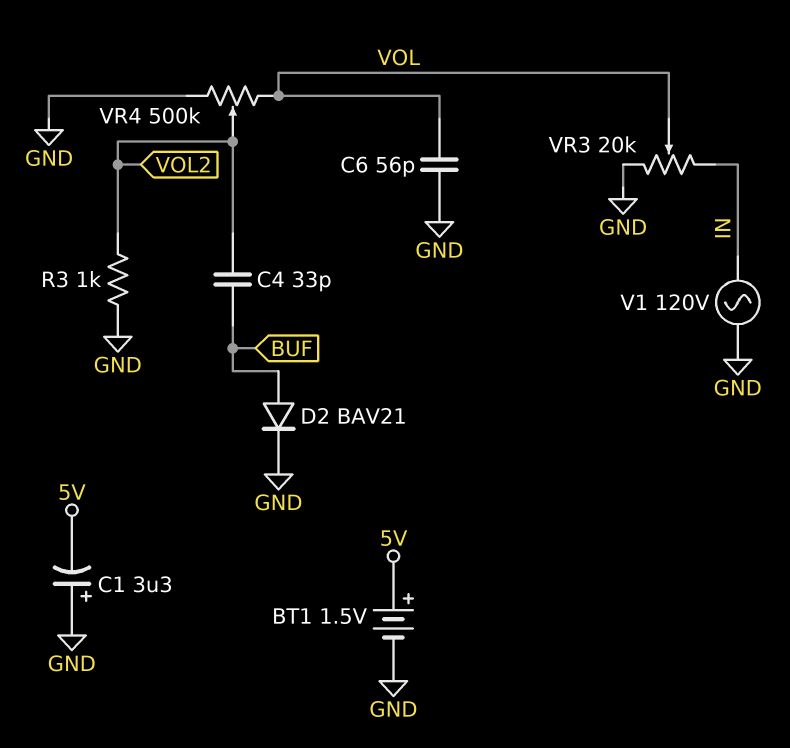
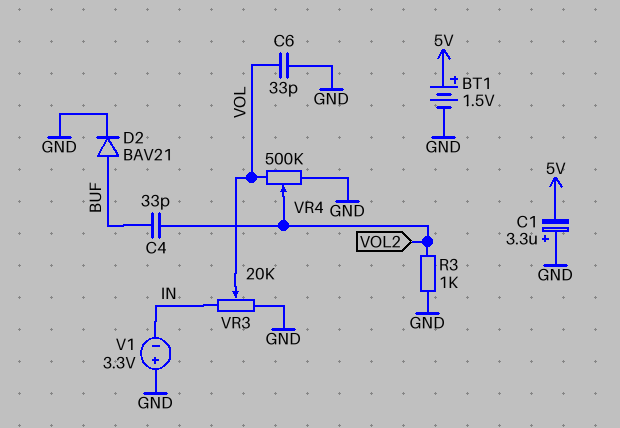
C6: 56pF (GND, VOL) -> 33pF (GND, VOL)
V1: AC 120V (GND, IN) -> 3.3V (plus GND, minus IN)

